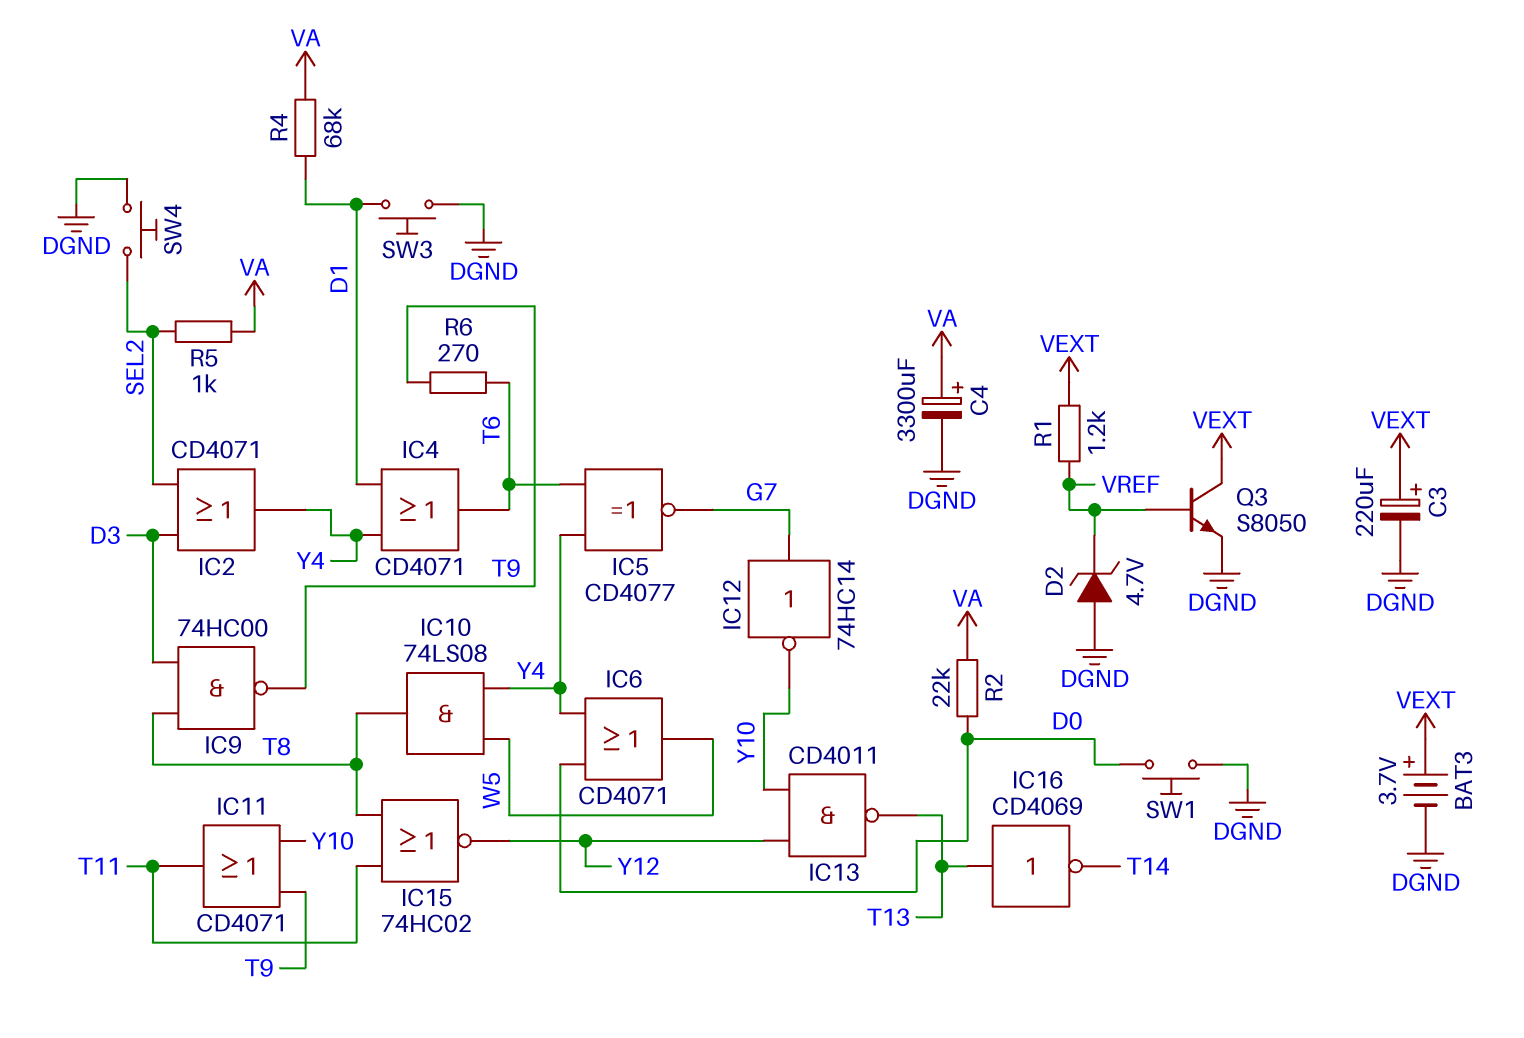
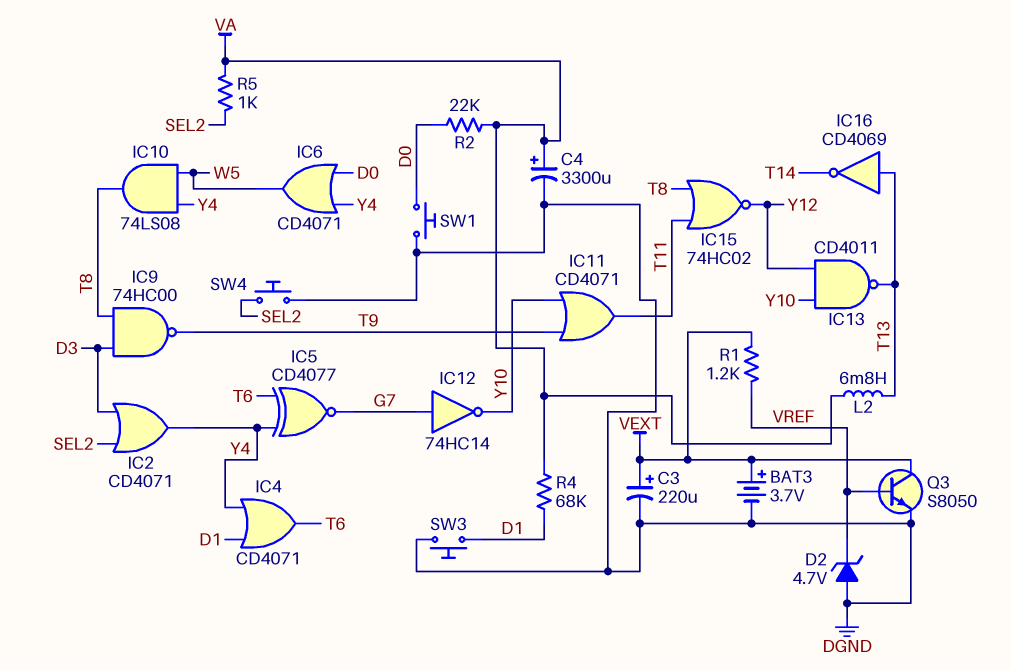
L2: none -> 6.8mH (T13, VA)
R6: 270 (T6, T9) -> none

